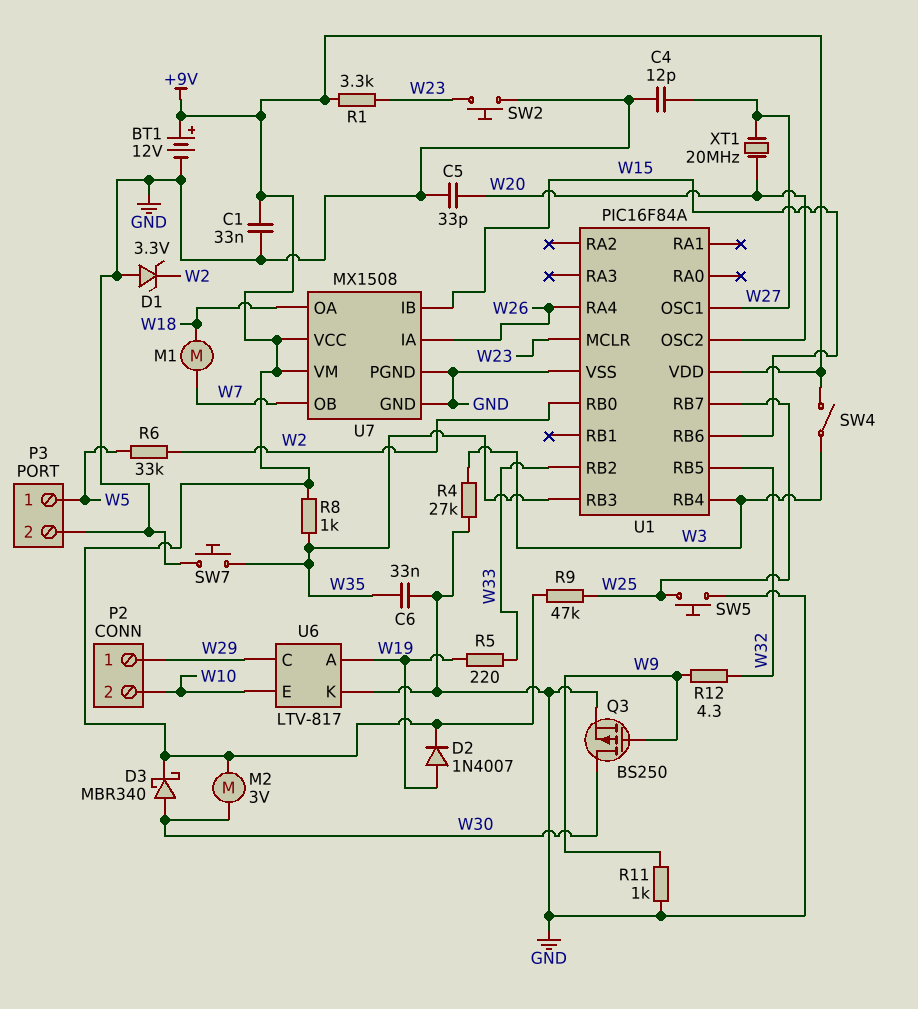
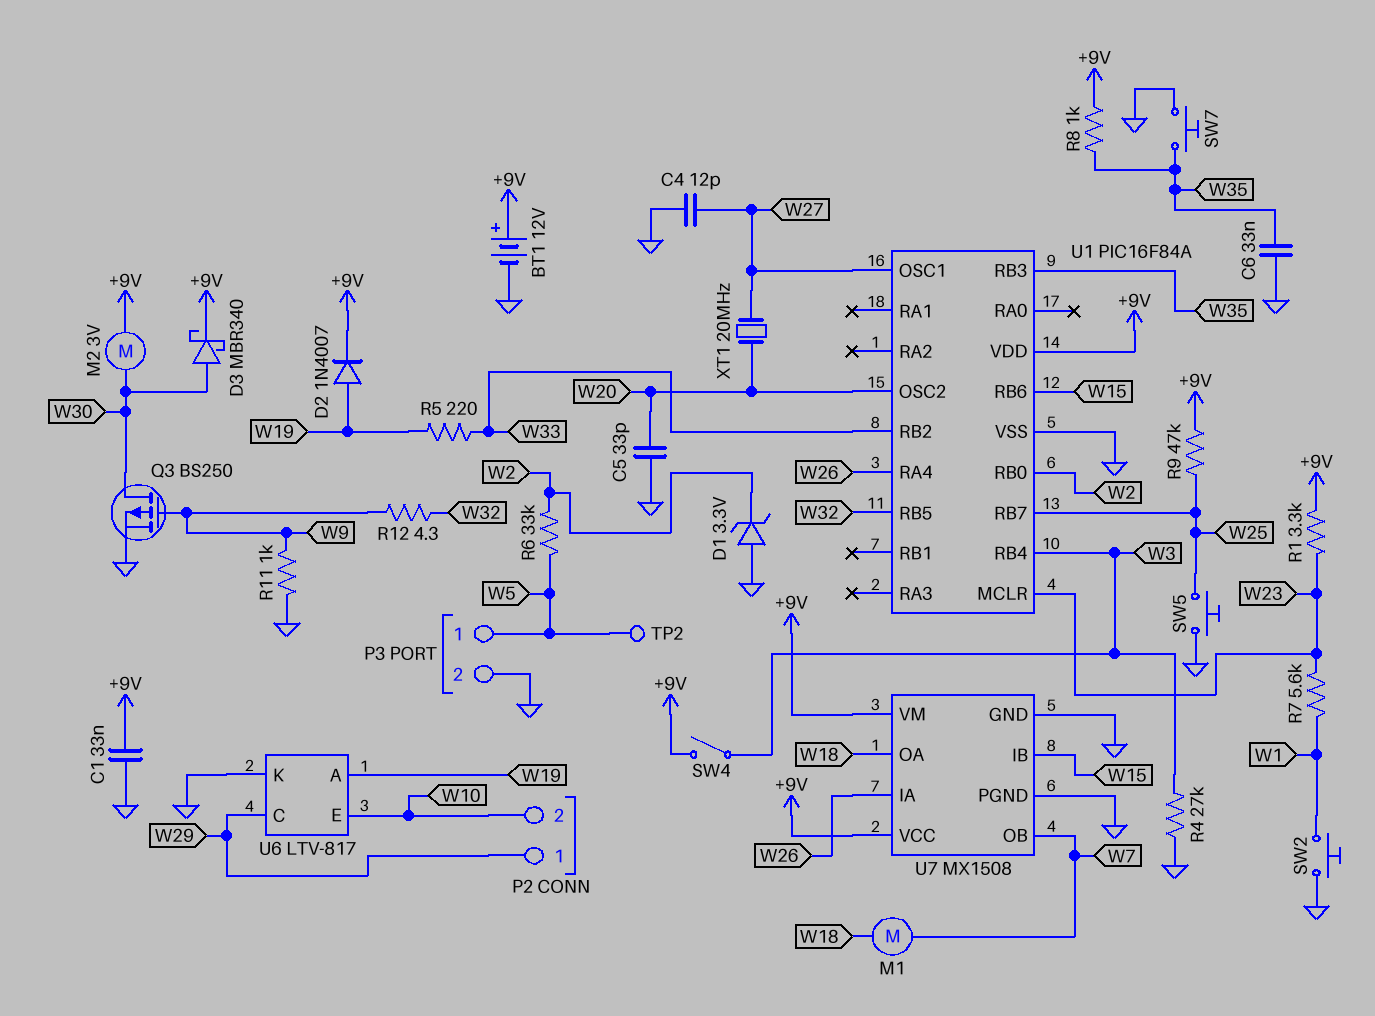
R7: none -> 5.6k (W1, W23)
SW2: button (GND, W23) -> button (GND, W1)
TP2: none -> test point (W5)

